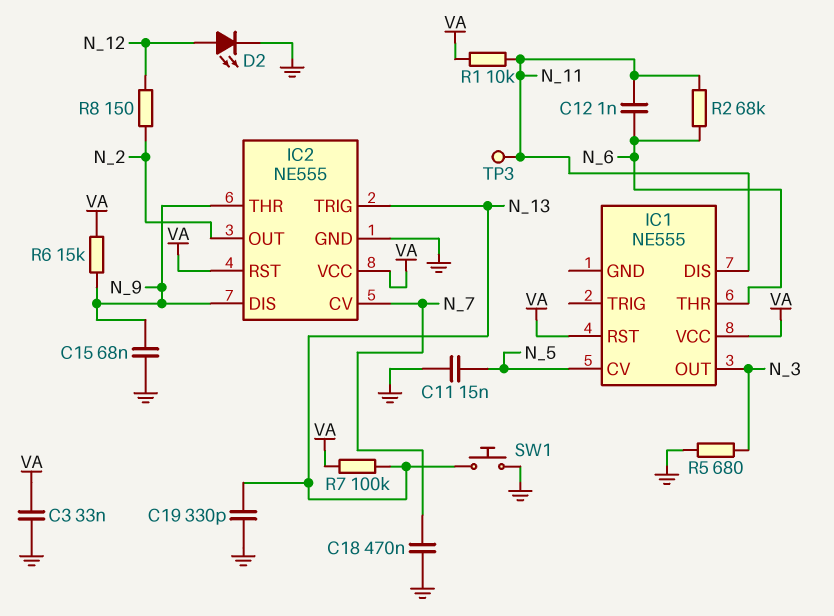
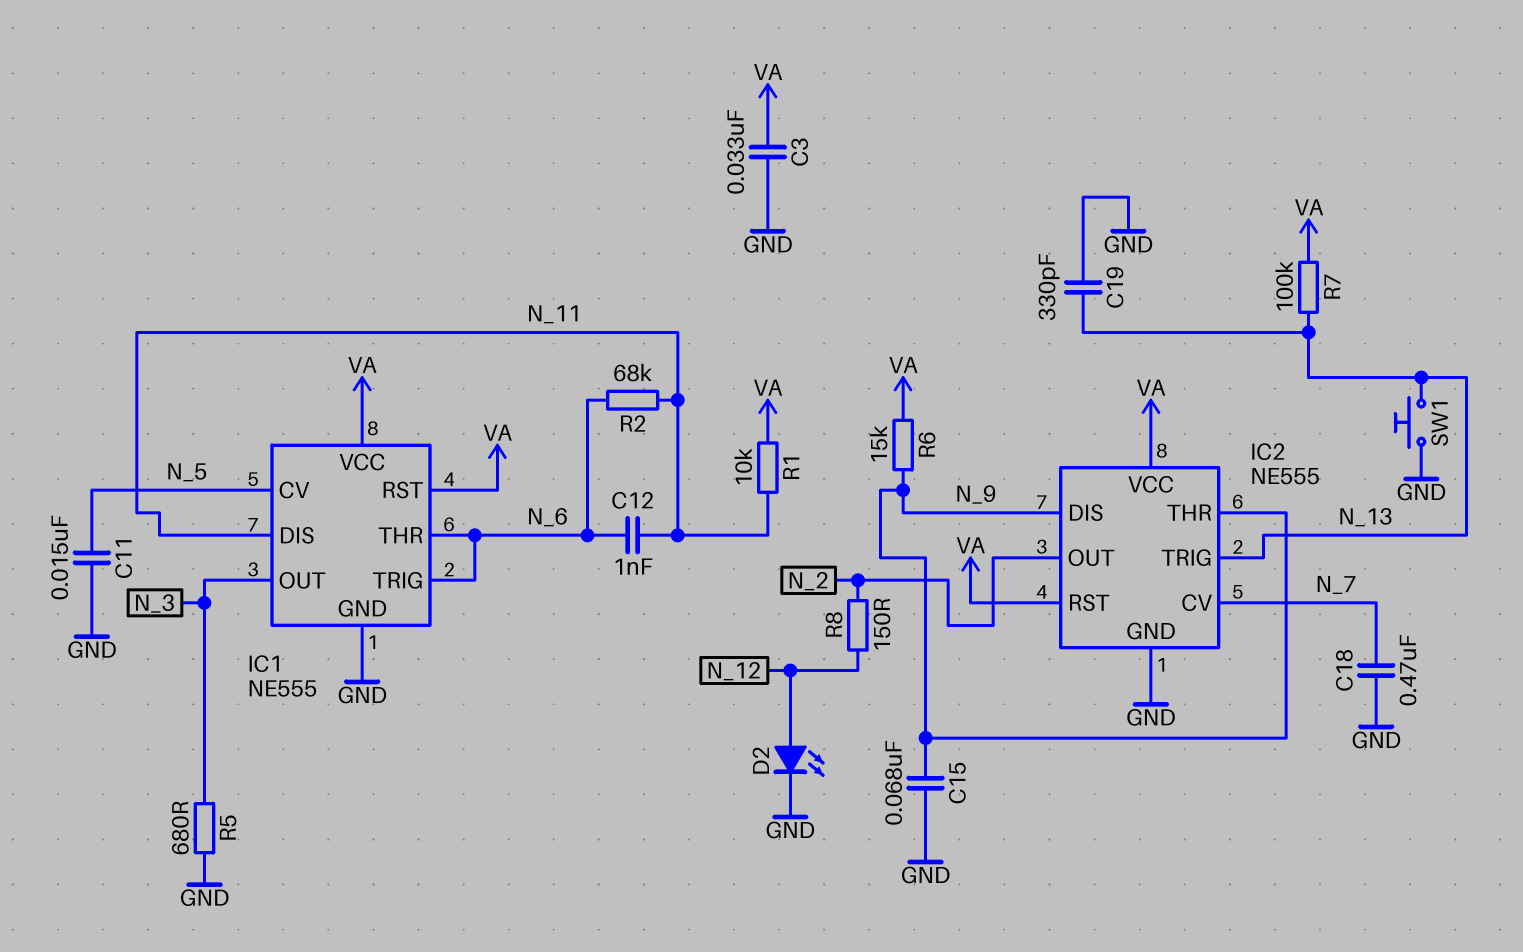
IC1 pin GND: none -> GND
IC1 pin TRIG: none -> N_6
TP3: test point (N_11) -> none

